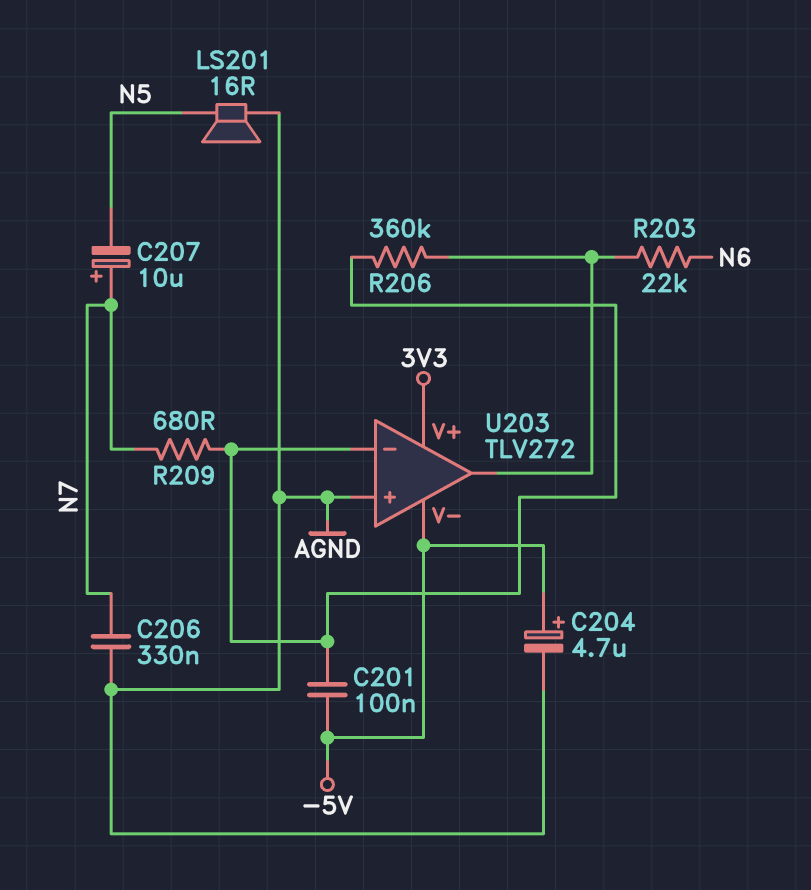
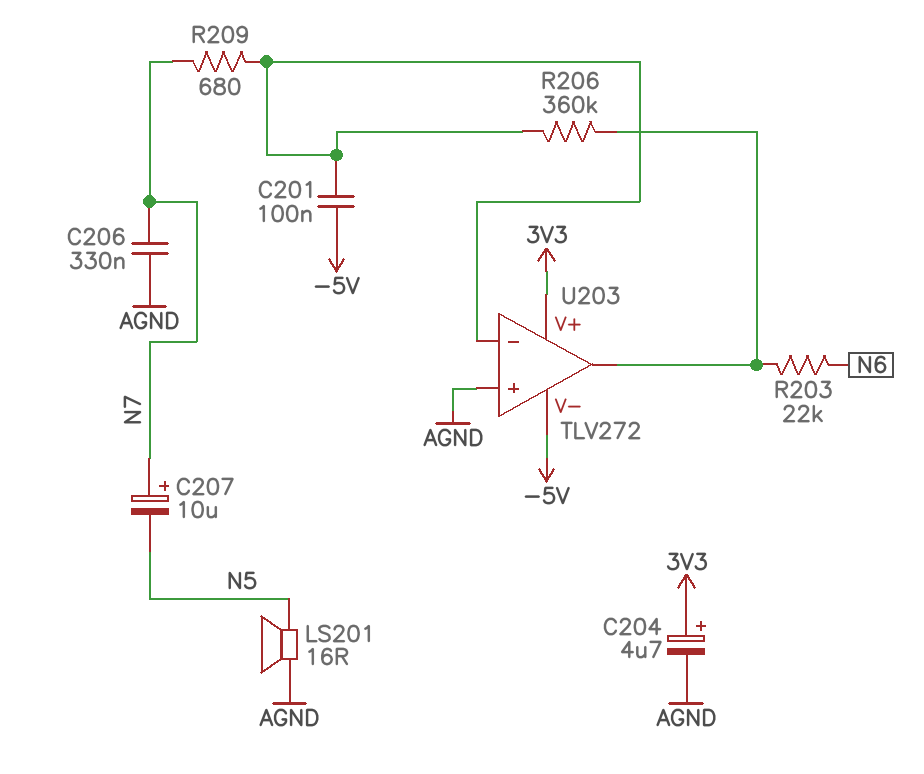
C204: 4.7uF (plus -5V, minus AGND) -> 4.7uF (plus 3V3, minus AGND)

